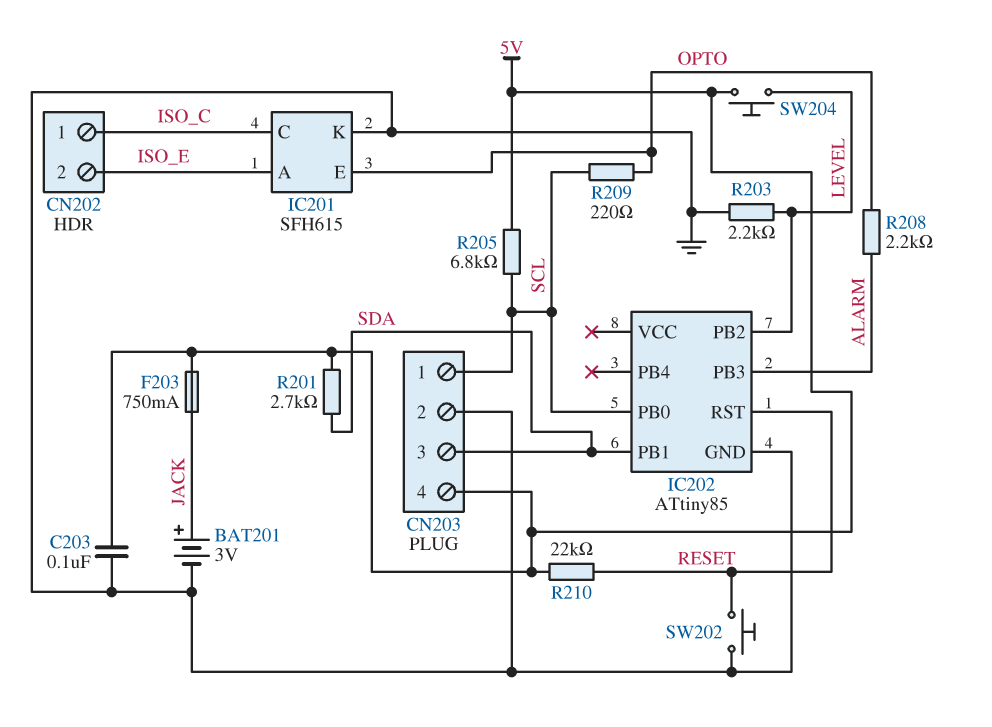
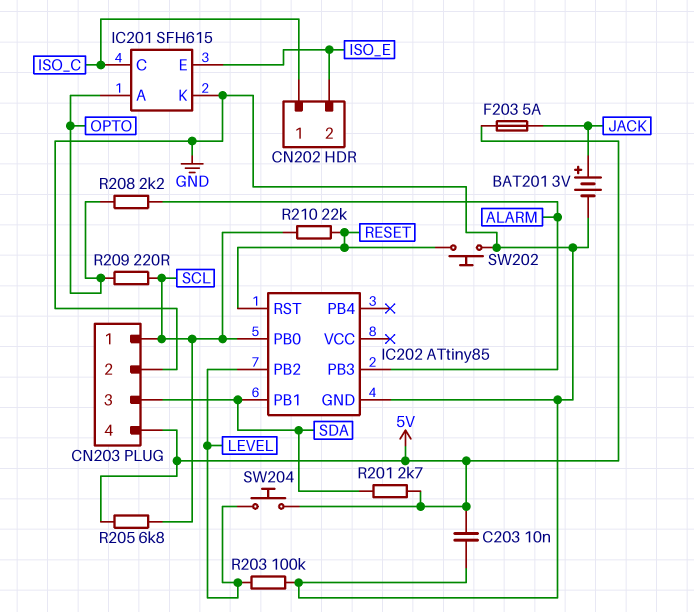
C203: 100nF (5V, GND) -> 10nF (5V, GND)
F203: 750mA (5V, JACK) -> 5A (5V, JACK)
IC201 pin A: ISO_E -> OPTO
IC201 pin E: OPTO -> ISO_E
R203: 2.2k (GND, LEVEL) -> 100k (GND, LEVEL)
R210: 22k (5V, RESET) -> 22k (RESET, SCL)

